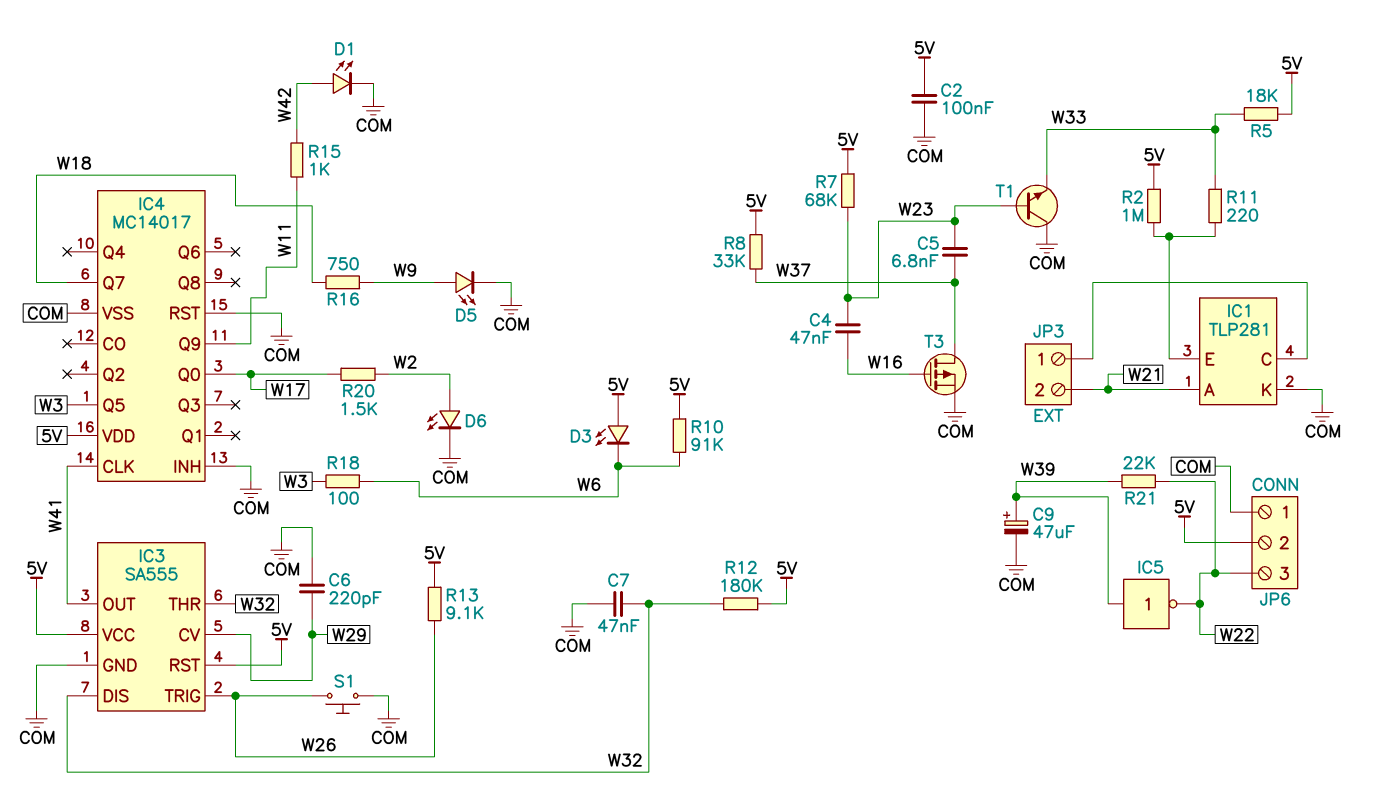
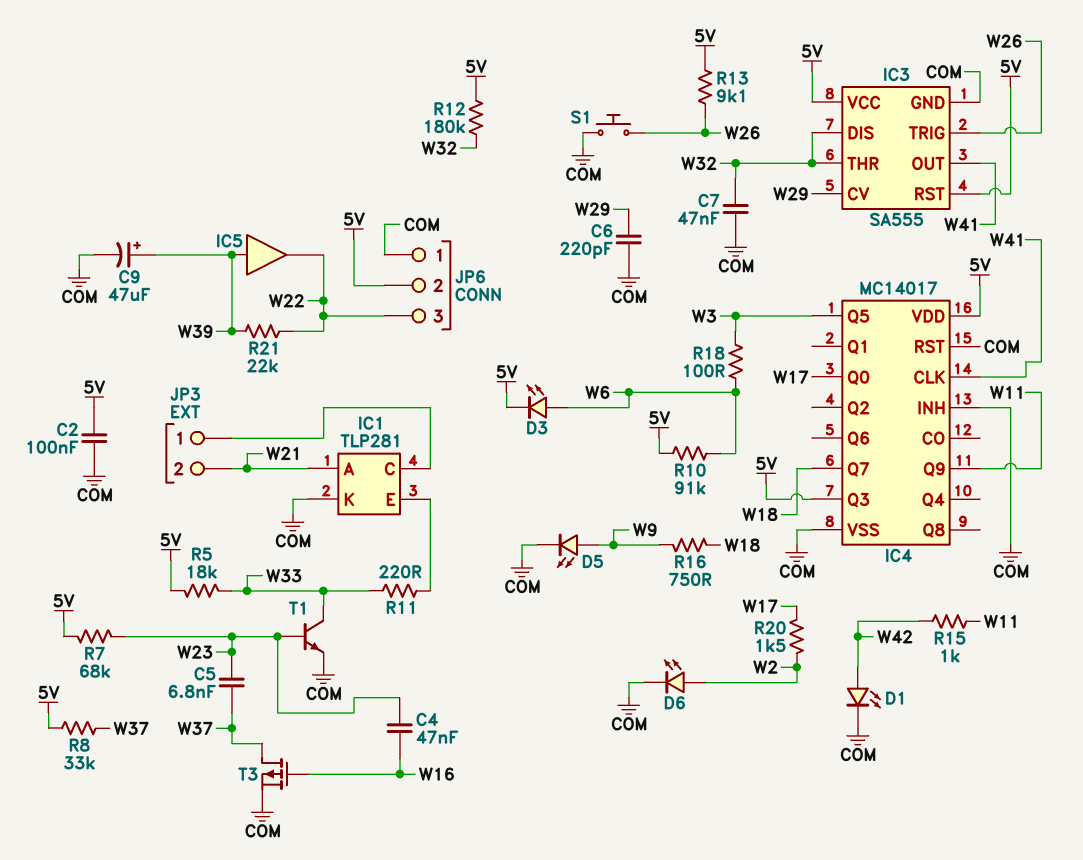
D3: LED (A 5V, K W6) -> LED (A W6, K 5V)
IC4 pin Q3: none -> 5V
IC5: NOT (in W39, out W22) -> buffer (in W39, out W22)
R2: 1M (5V, IC1/E) -> none
T1: NPN (B W23, C COM, E W33) -> NPN (B W23, C W33, E COM)

